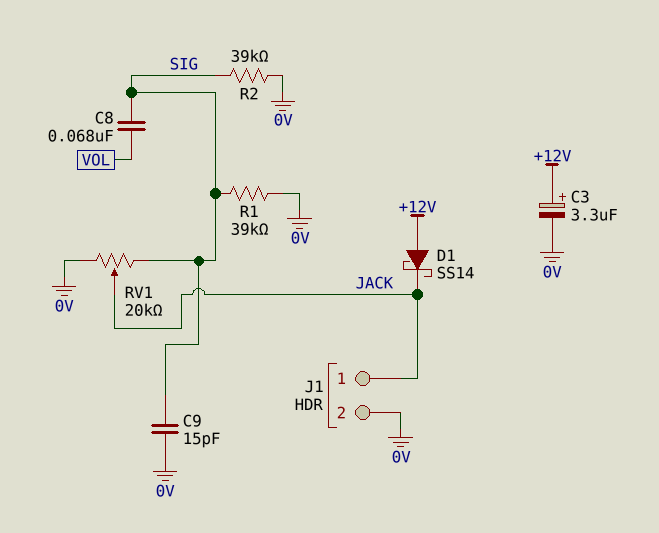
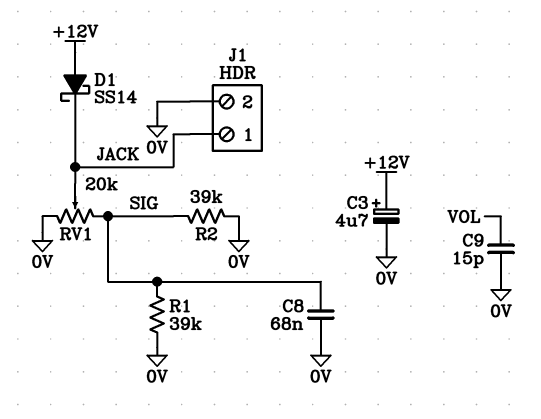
C3: 3.3uF (plus +12V, minus 0V) -> 4.7uF (plus +12V, minus 0V)
C8: 68nF (SIG, VOL) -> 68nF (0V, SIG)
C9: 15pF (0V, SIG) -> 15pF (0V, VOL)

